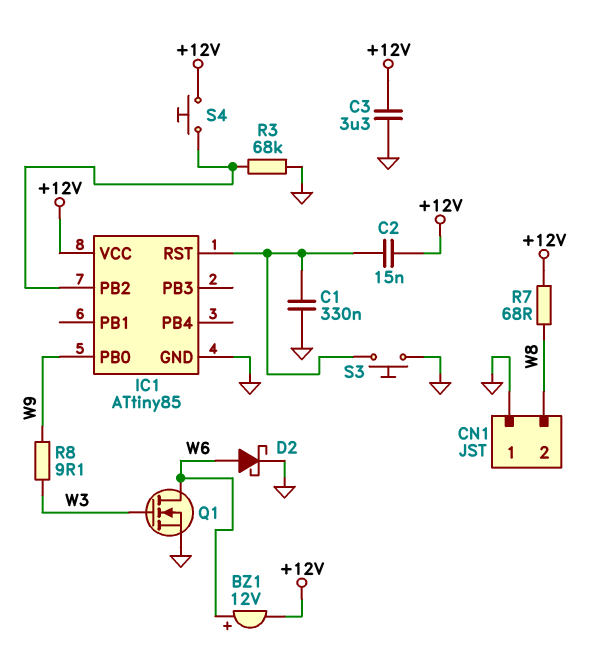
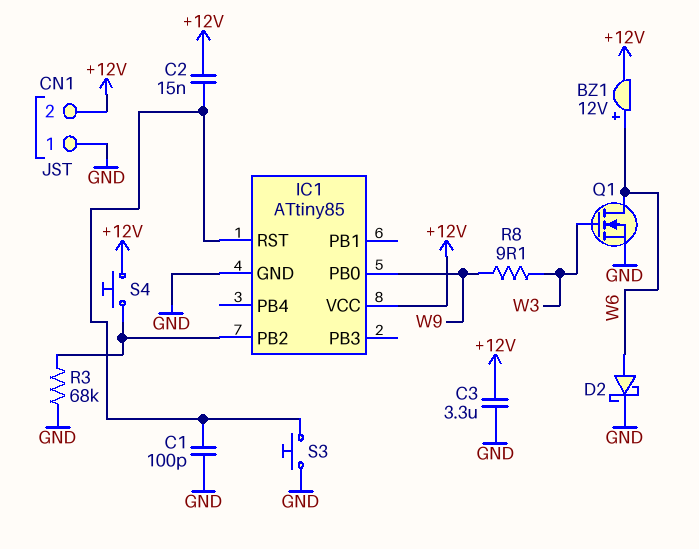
C1: 330nF (GND, IC1/RST) -> 100pF (GND, IC1/RST)
CN1 pin 2: W8 -> +12V
R7: 68 (+12V, W8) -> none

